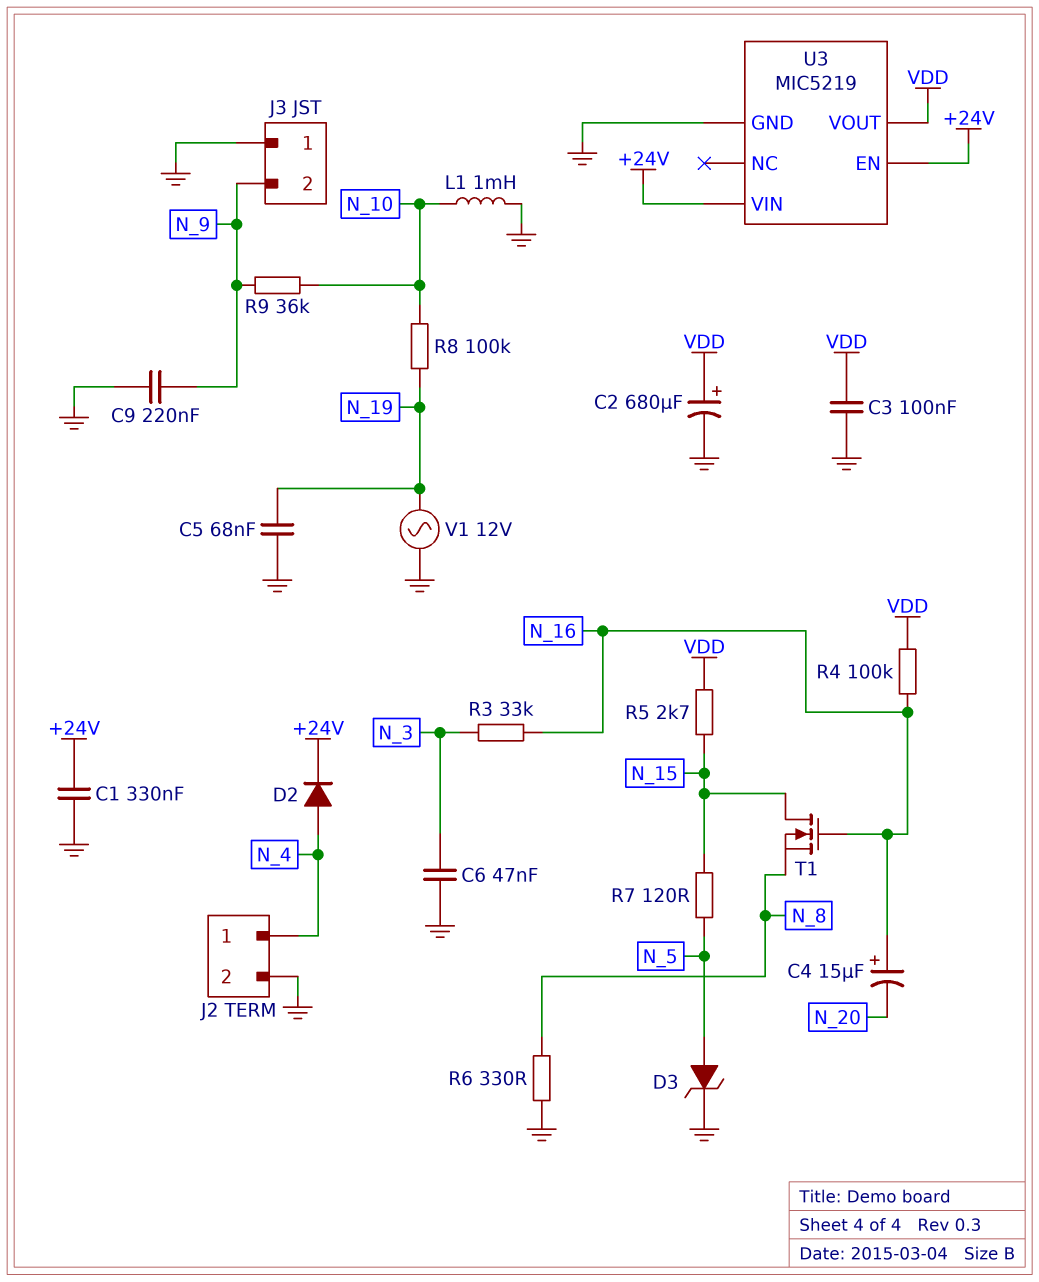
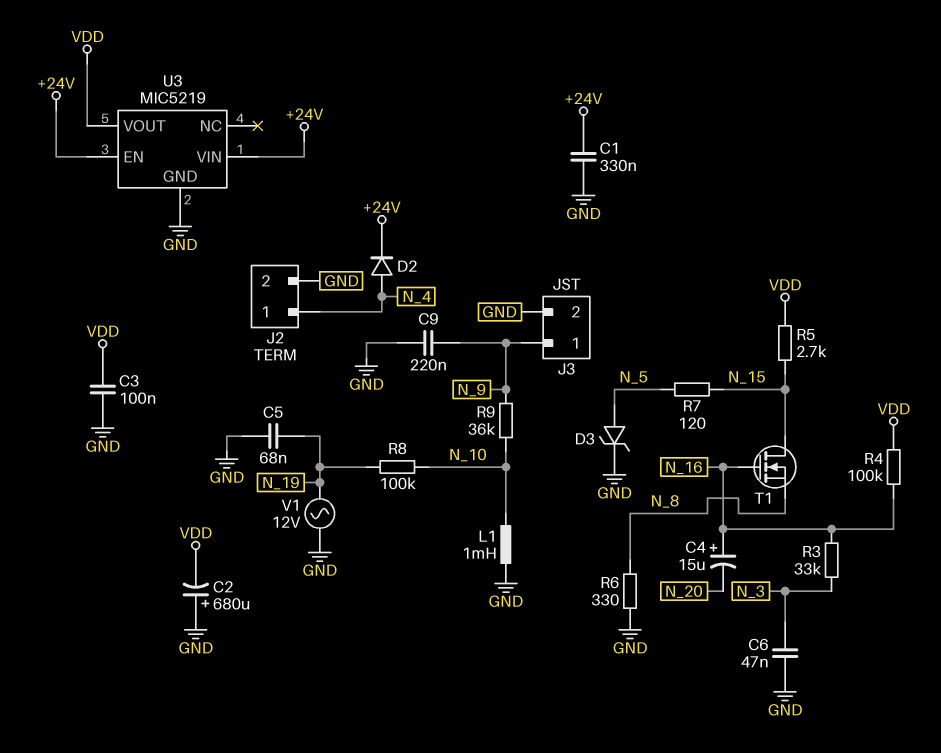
C2: 680uF (plus VDD, minus GND) -> 680uF (plus GND, minus VDD)
J3 pin 1: GND -> N_9
J3 pin 2: N_9 -> GND

